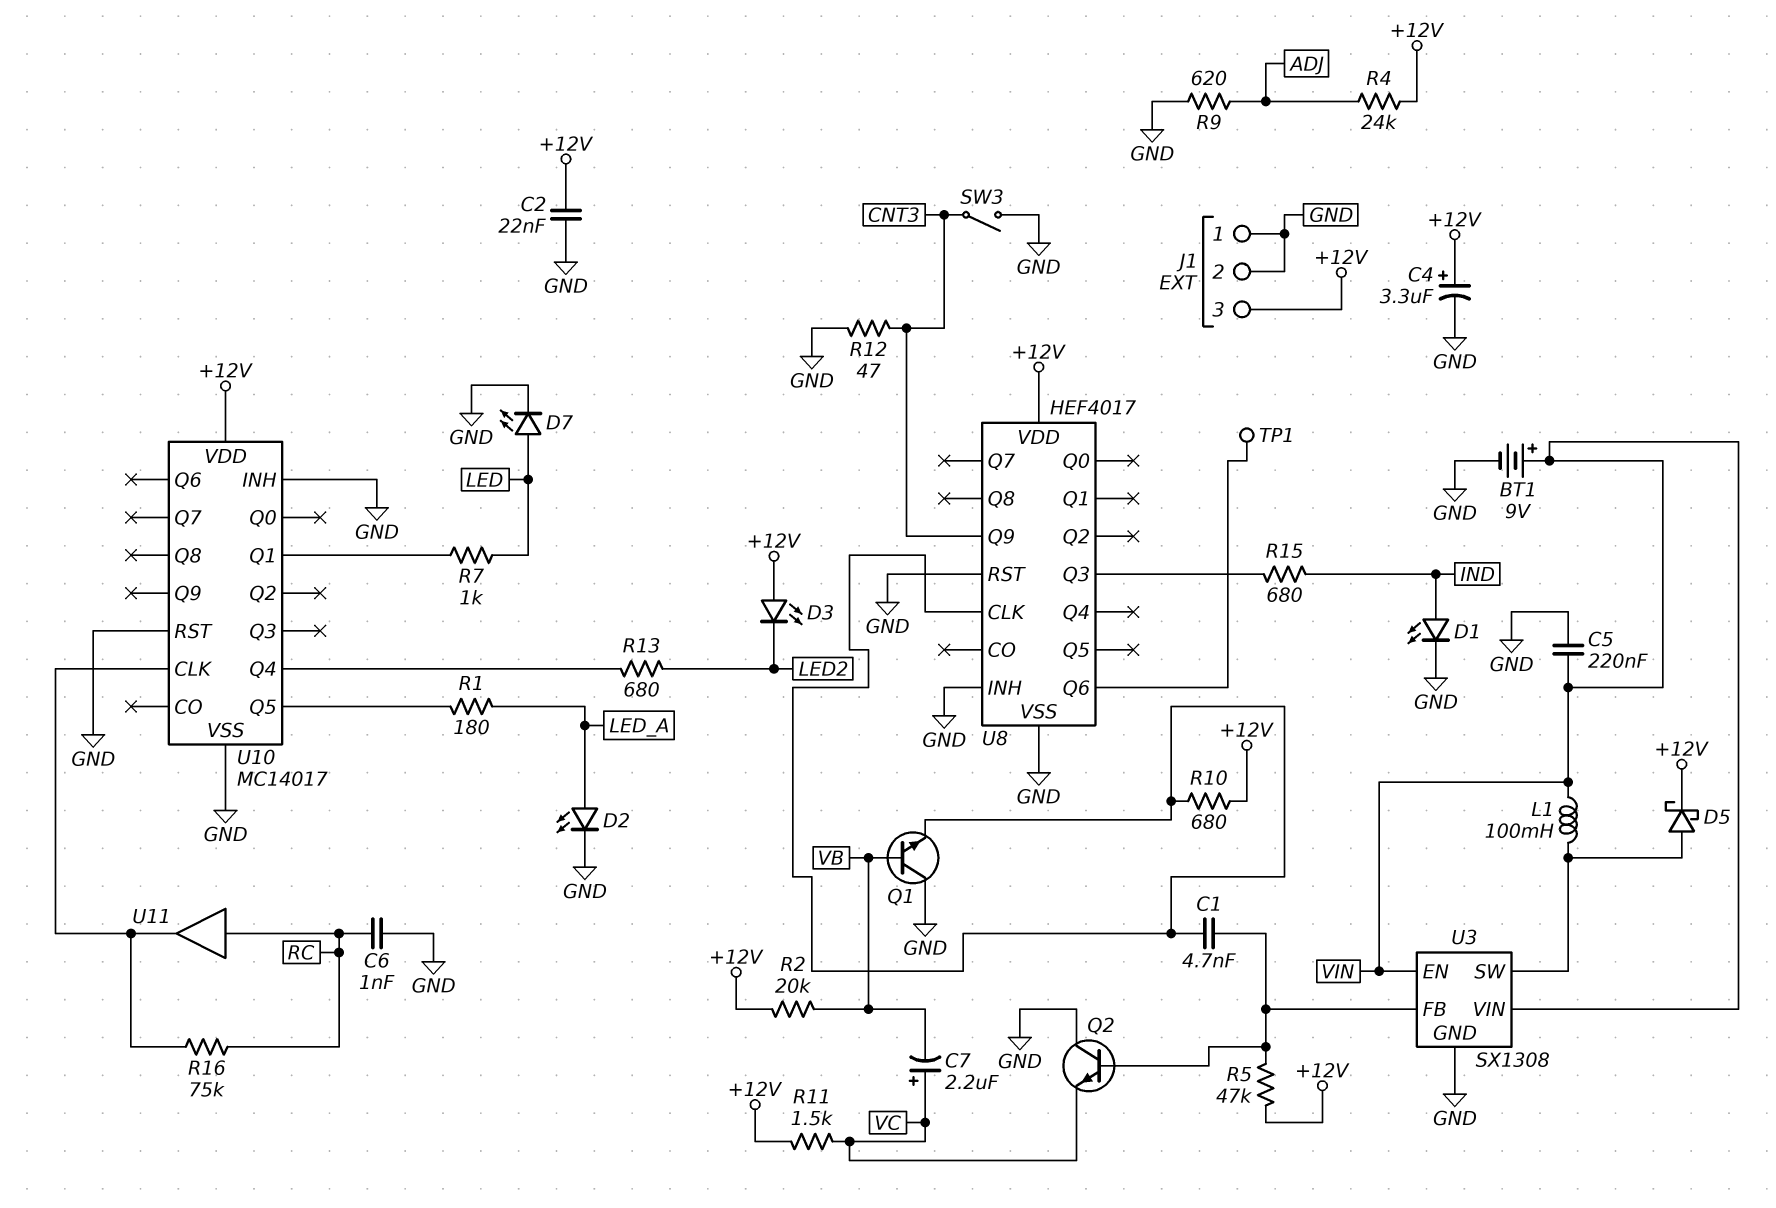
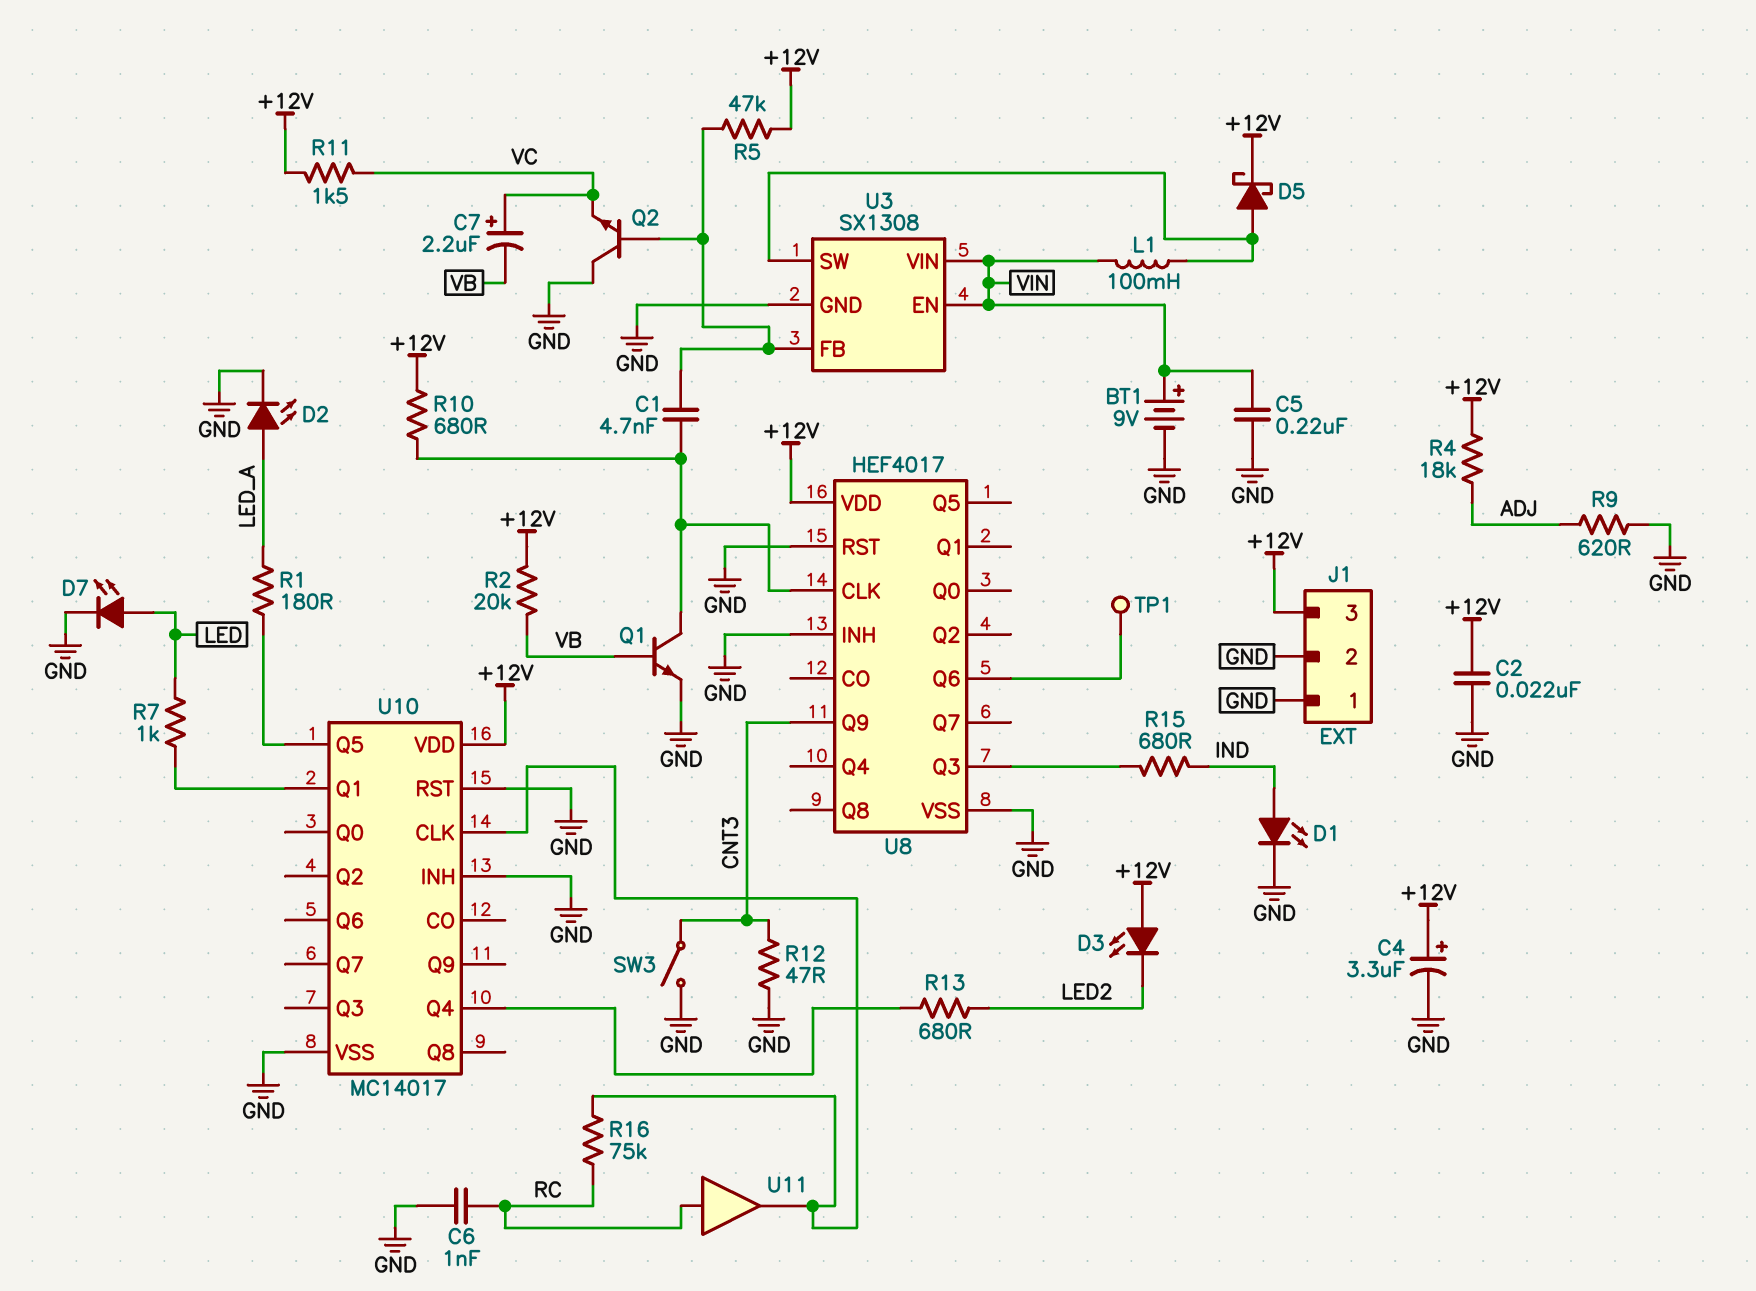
Q1: NPN (B VB, C GND, E U8/CLK) -> NPN (B VB, C U8/CLK, E GND)
R4: 24k (+12V, ADJ) -> 18k (+12V, ADJ)

